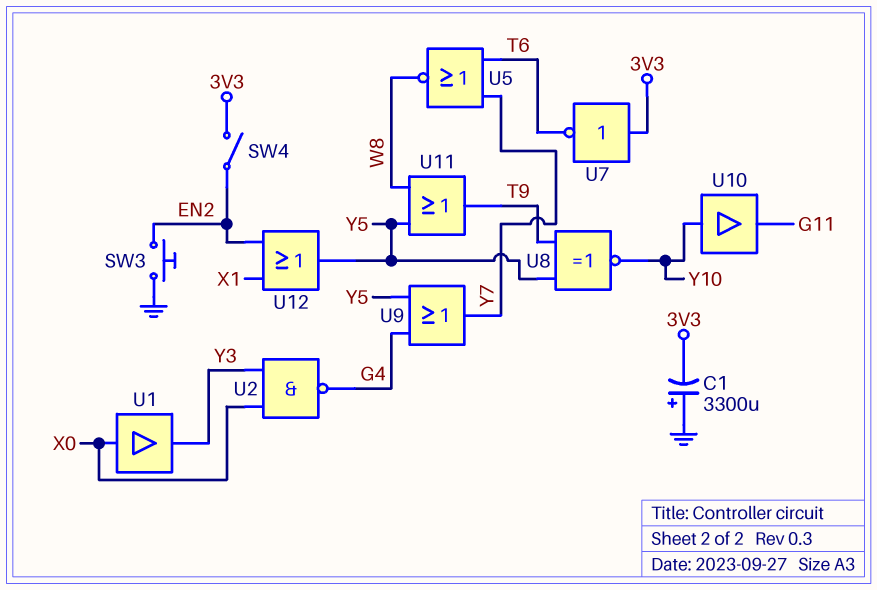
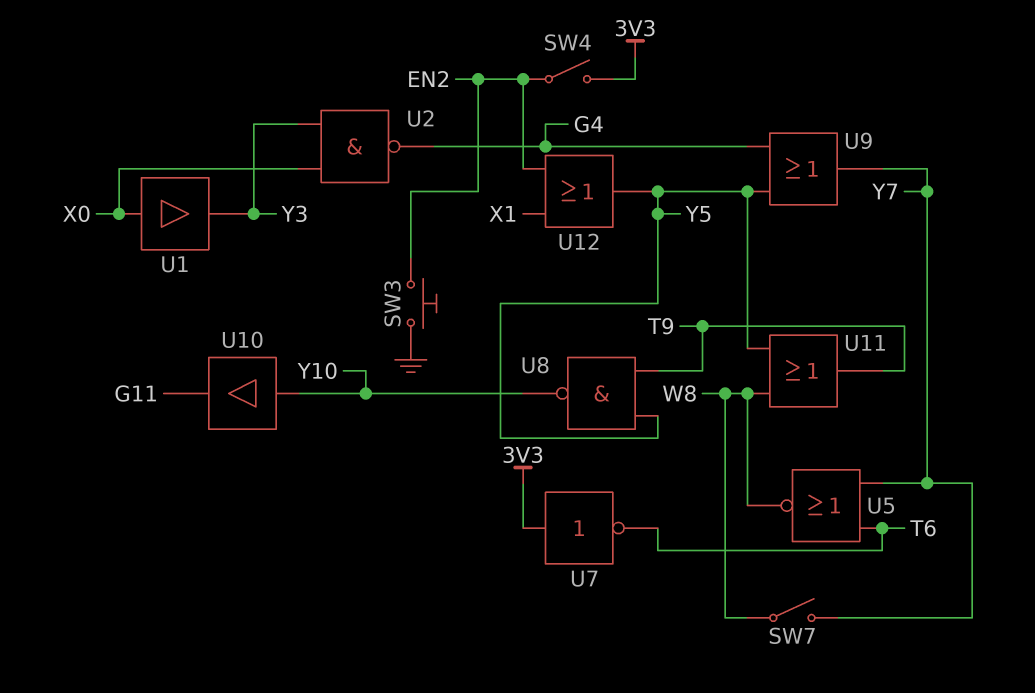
C1: 3300uF (plus GND, minus 3V3) -> none
SW7: none -> switch (W8, Y7)
U8: XNOR (in T9, in Y5, out Y10) -> NAND (in T9, in Y5, out Y10)

